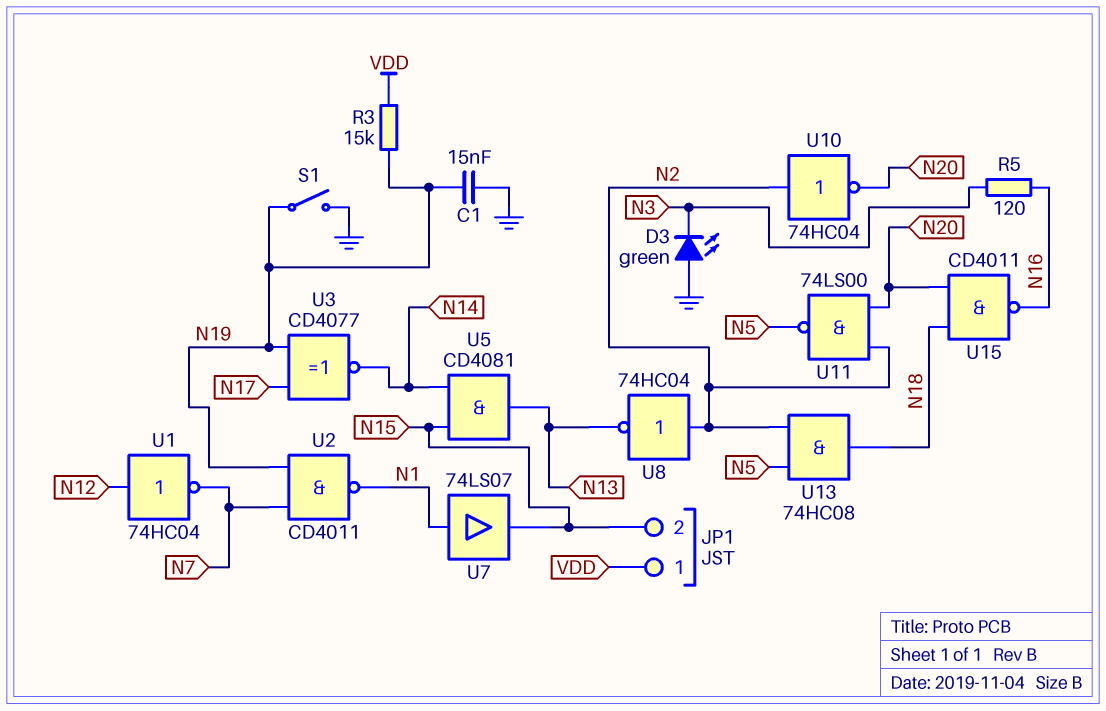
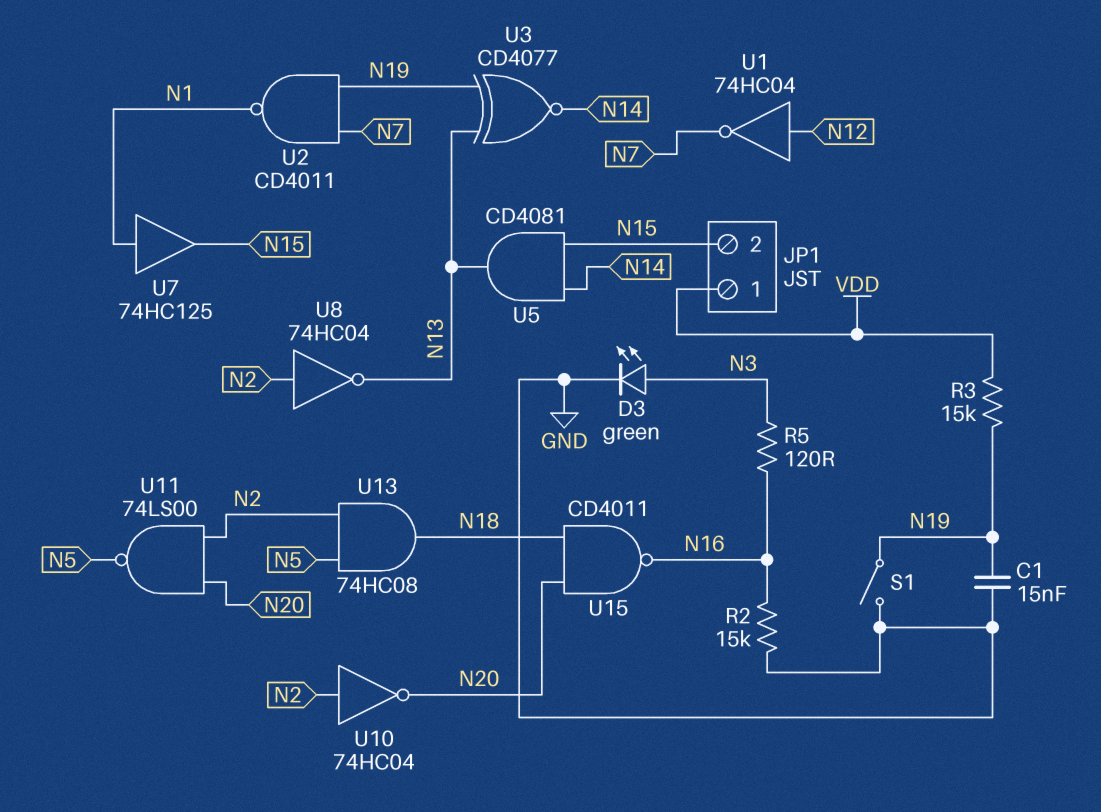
D3: LED green (A GND, K N3) -> LED green (A N3, K GND)
R2: none -> 15k (GND, N16)
U3: XNOR CD4077 (in N17, in N19, out N14) -> XNOR CD4077 (in N13, in N19, out N14)
U7: buffer 74LS07 (in N1, out N15) -> buffer 74HC125 (in N1, out N15)

